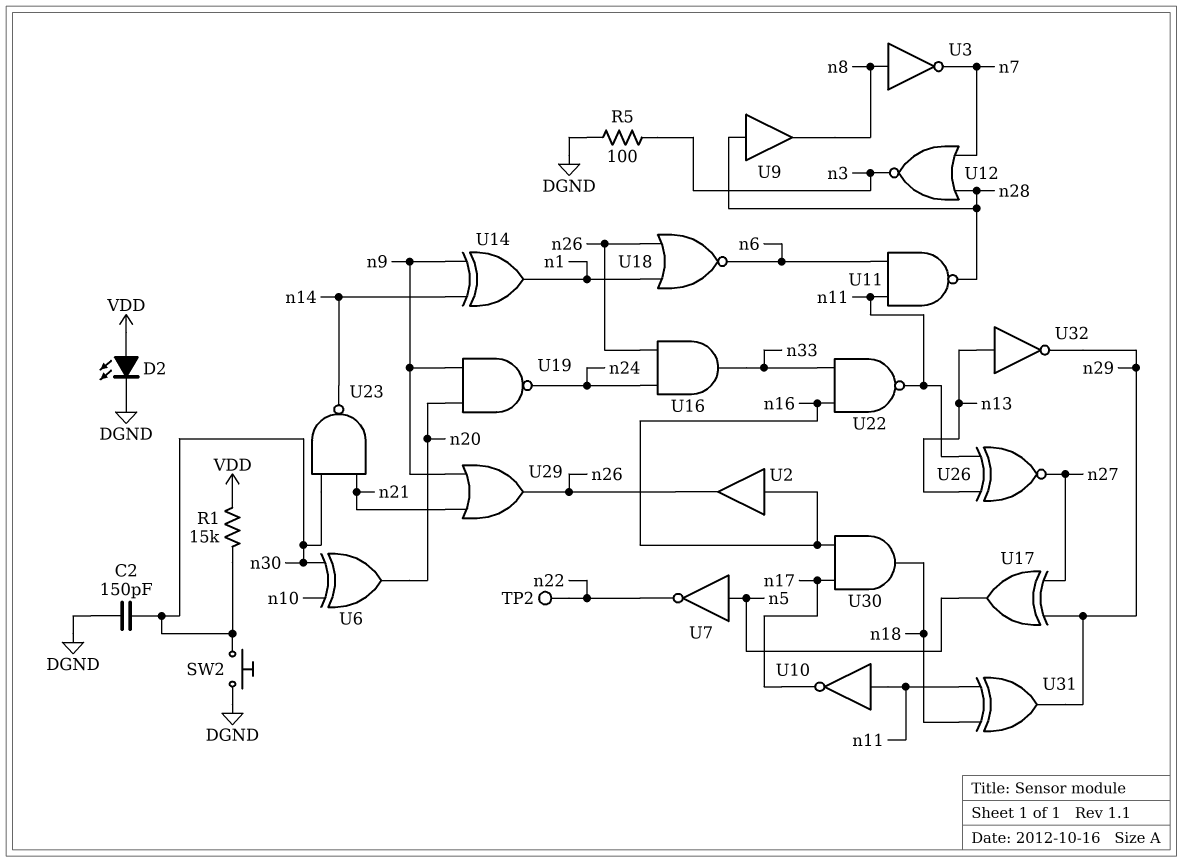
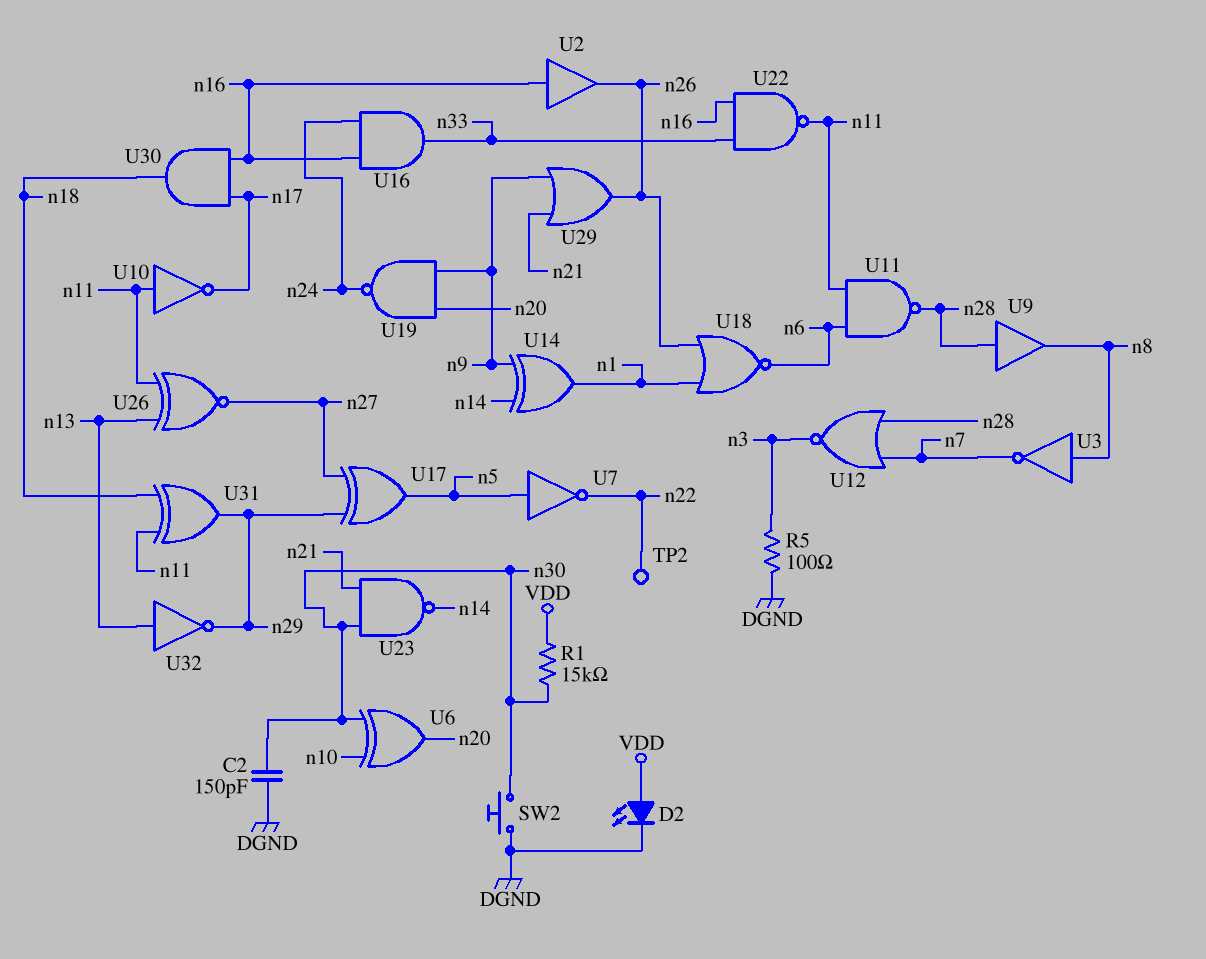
U16: AND (in n24, in n26, out n33) -> AND (in n16, in n24, out n33)

